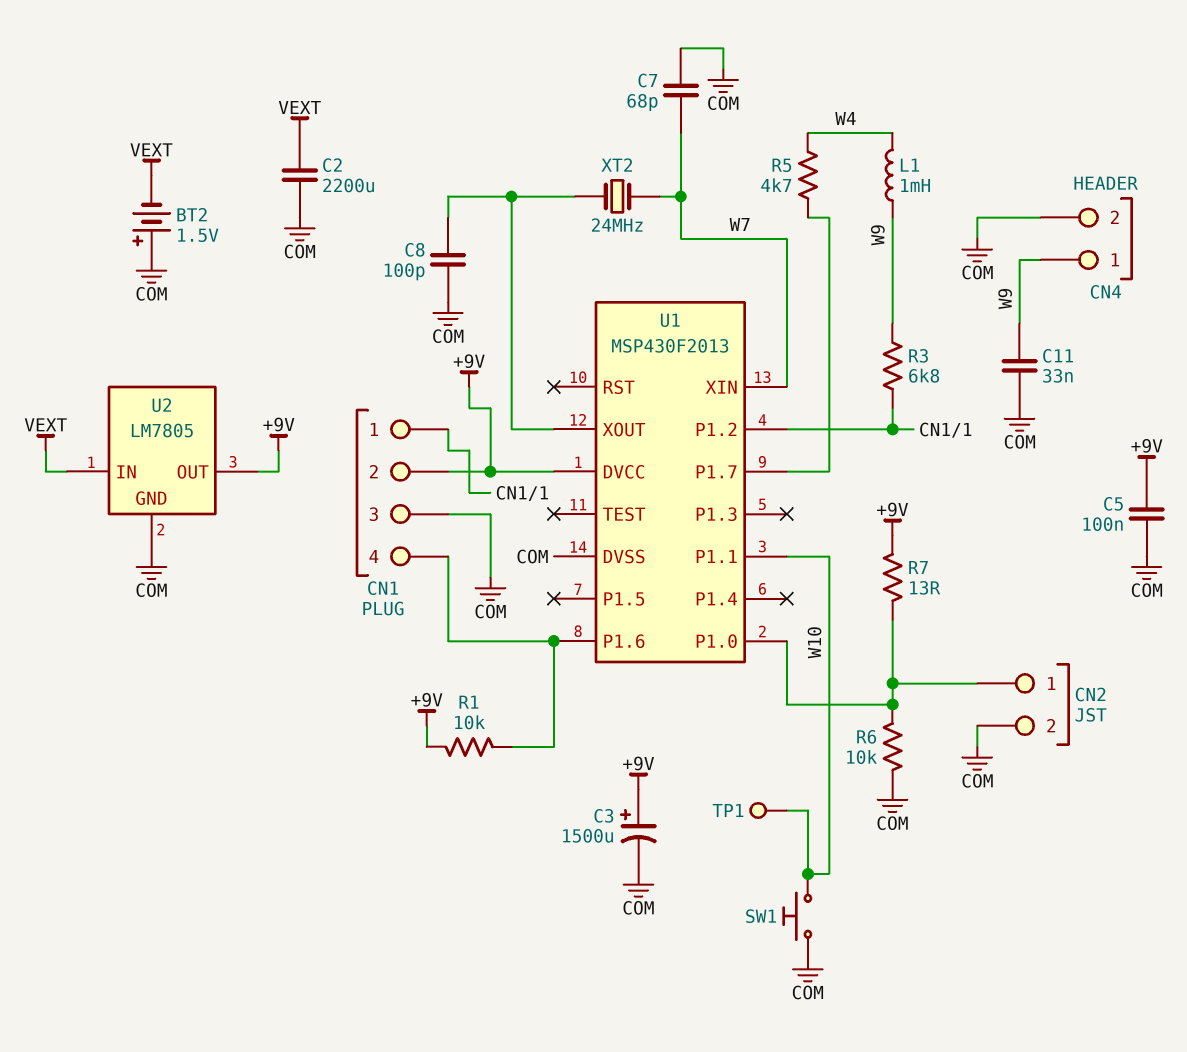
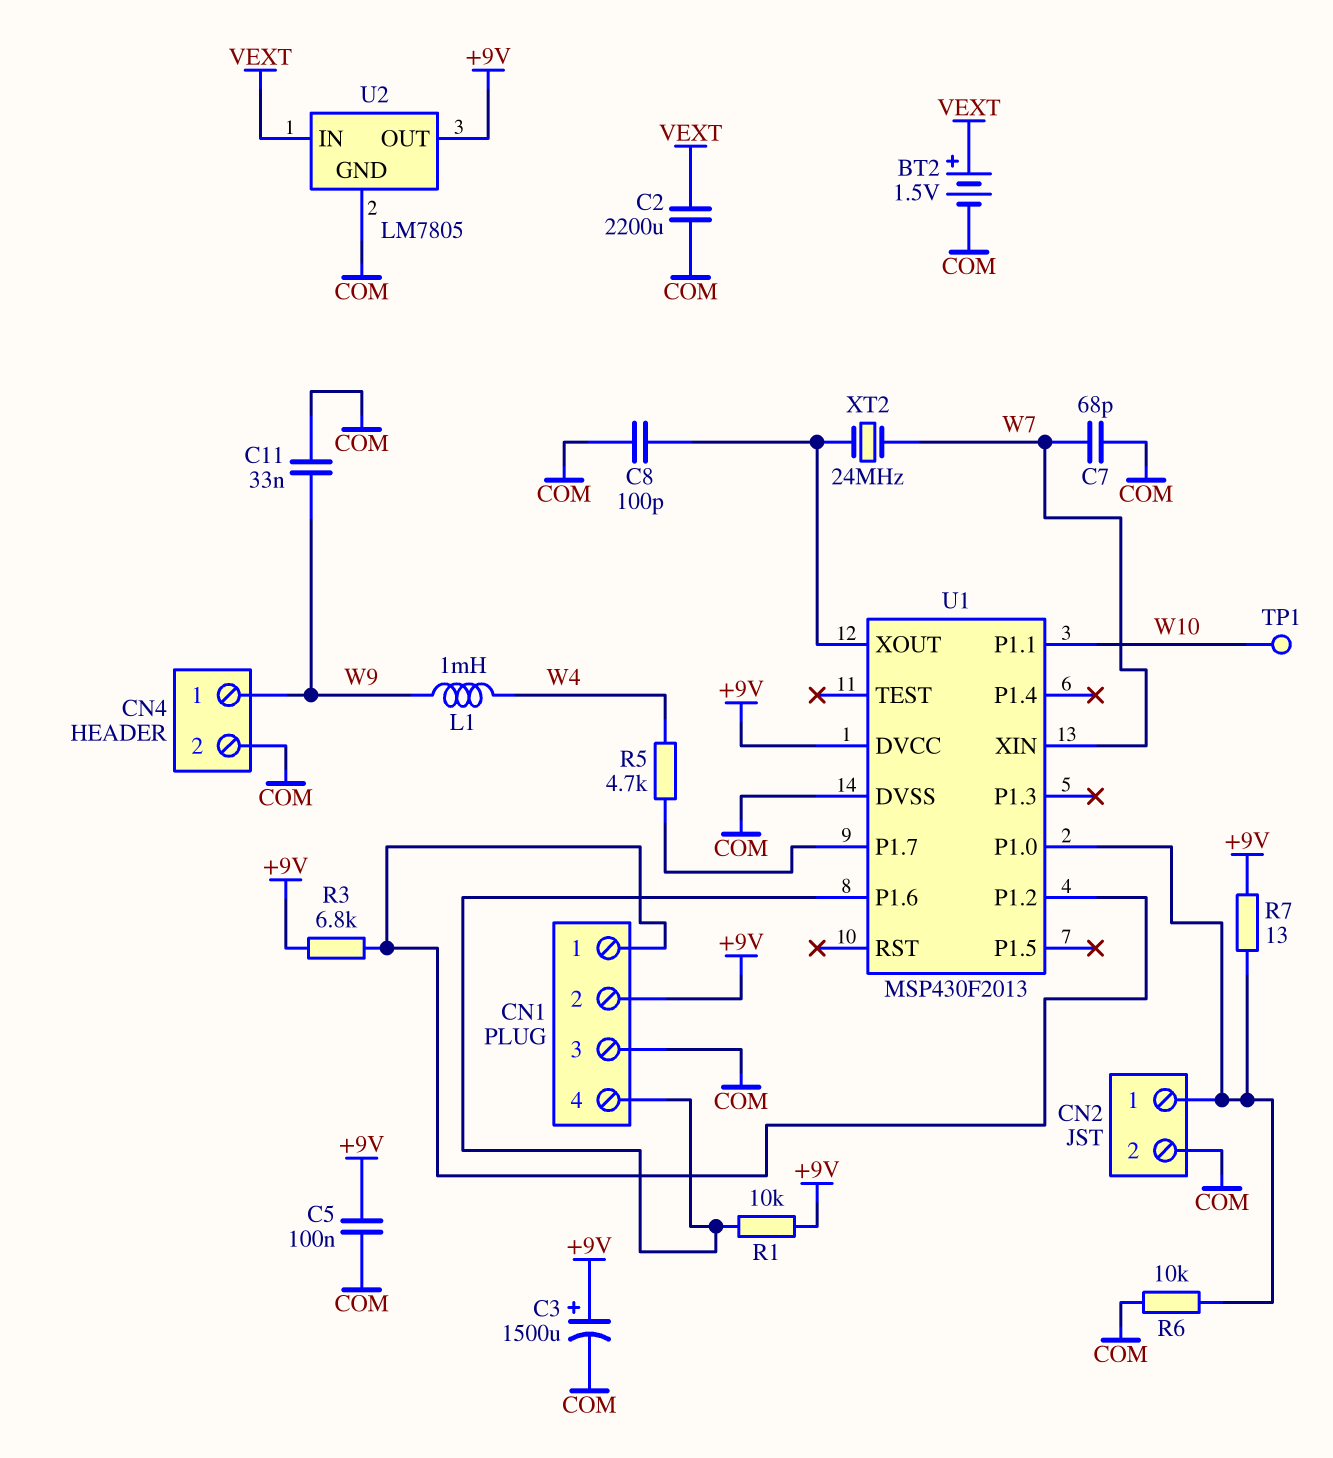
BT2: 1.5V (plus COM, minus VEXT) -> 1.5V (plus VEXT, minus COM)
R3: 6.8k (CN1/1, W9) -> 6.8k (+9V, CN1/1)
SW1: button (COM, W10) -> none

